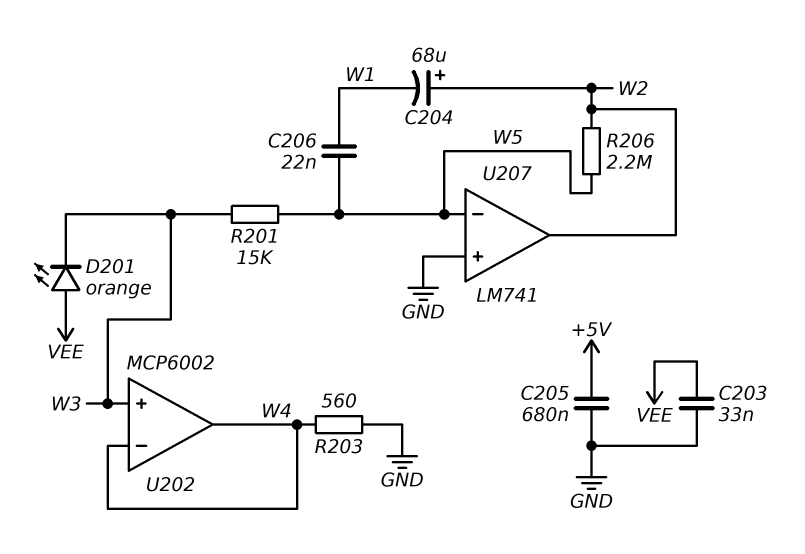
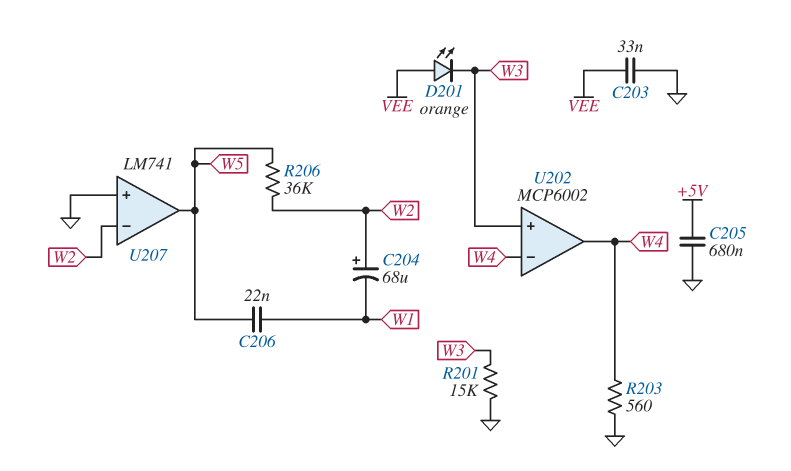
R201: 15k (W3, W5) -> 15k (GND, W3)
R206: 2.2M (W2, W5) -> 36k (W2, W5)
U207 pin in-: W5 -> W2
U207 pin out: W2 -> W5

